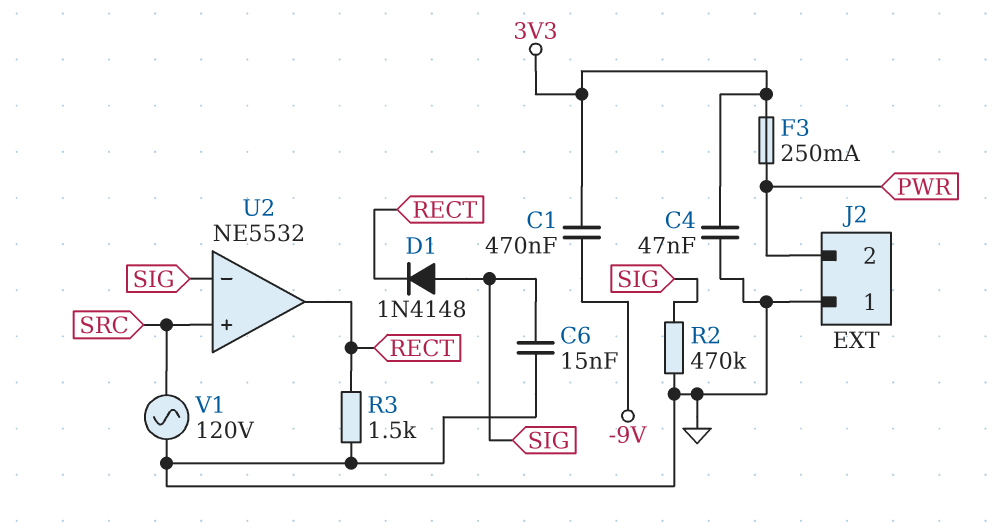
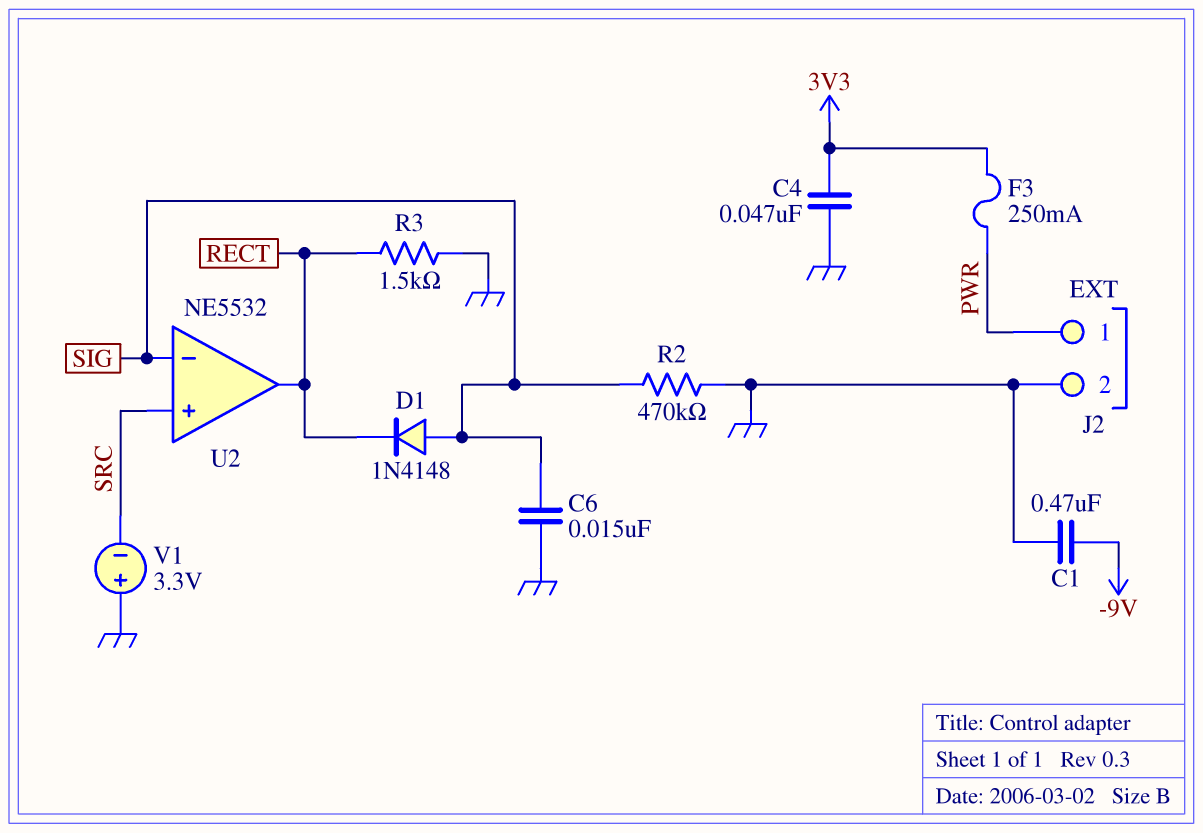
C1: 470nF (-9V, 3V3) -> 470nF (-9V, GND)
J2 pin 1: GND -> PWR
J2 pin 2: PWR -> GND
V1: AC 120V (GND, SRC) -> 3.3V (plus GND, minus SRC)

